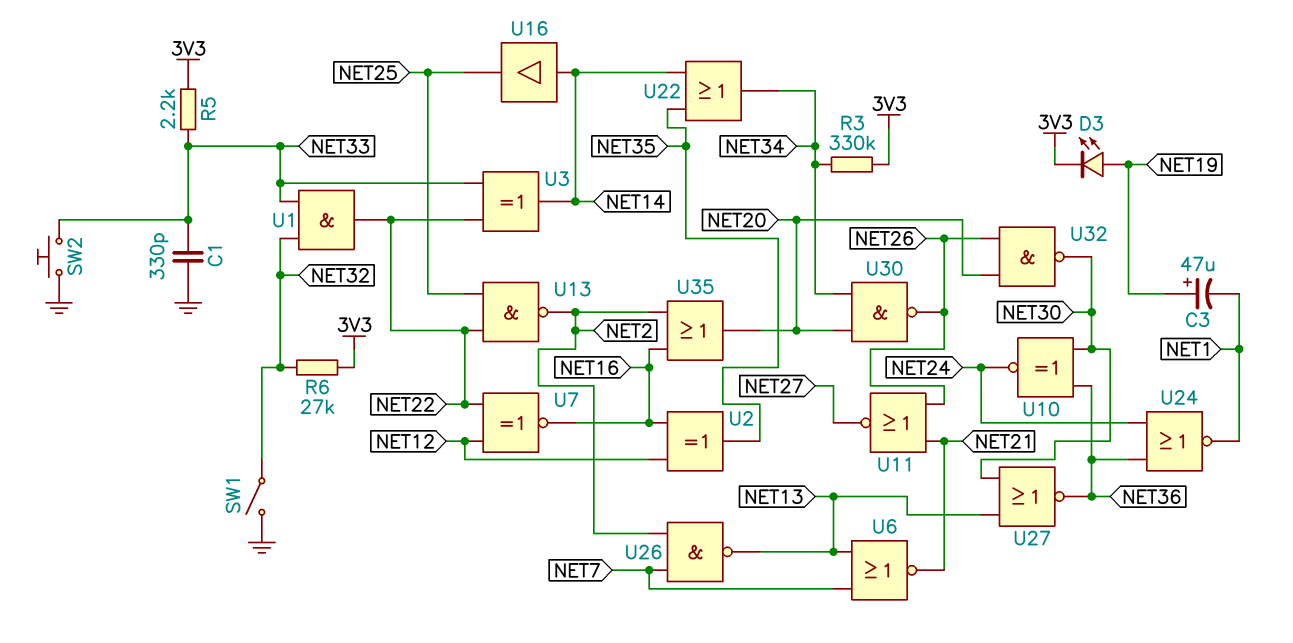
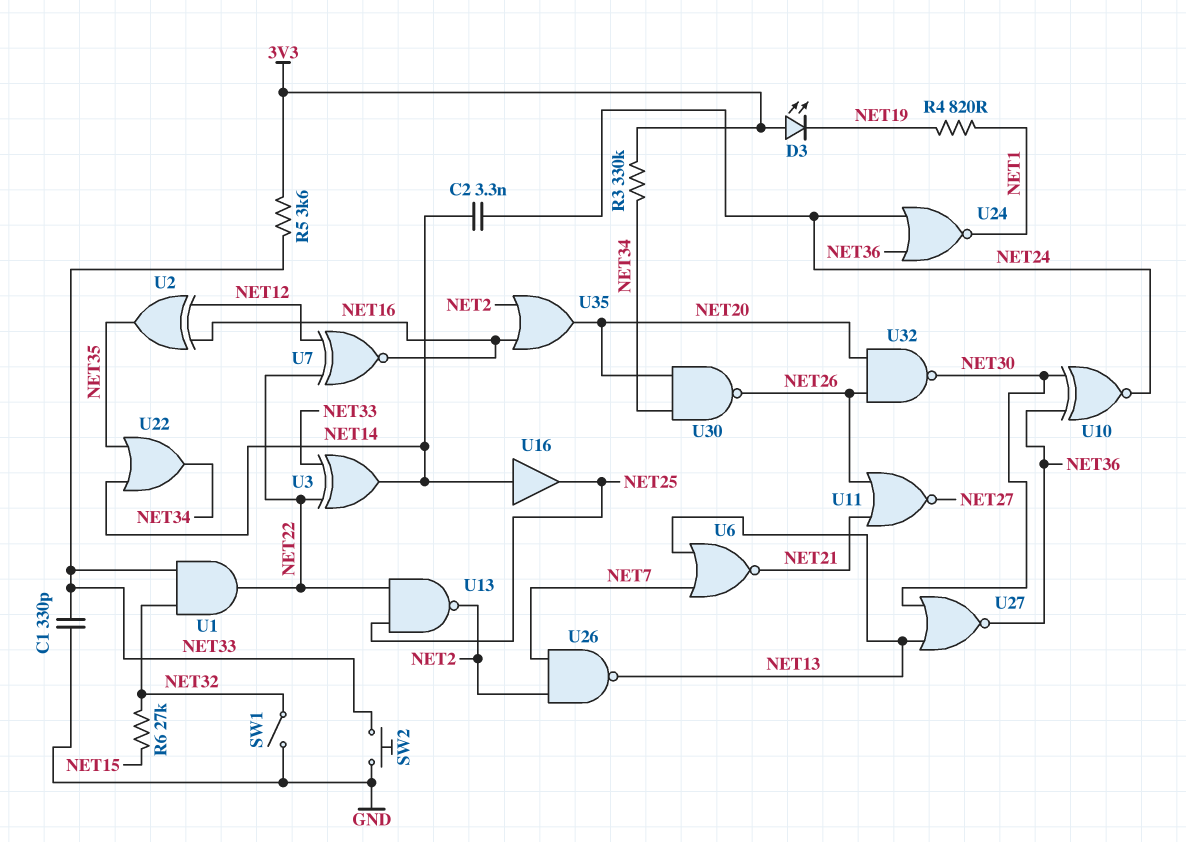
C2: none -> 3.3nF (NET14, NET24)
C3: 47uF (plus NET19, minus NET1) -> none
D3: LED (A NET19, K 3V3) -> LED (A 3V3, K NET19)
R4: none -> 820 (NET1, NET19)
R5: 2.2k (3V3, NET33) -> 3.6k (3V3, NET33)
R6: 27k (3V3, NET32) -> 27k (NET15, NET32)

